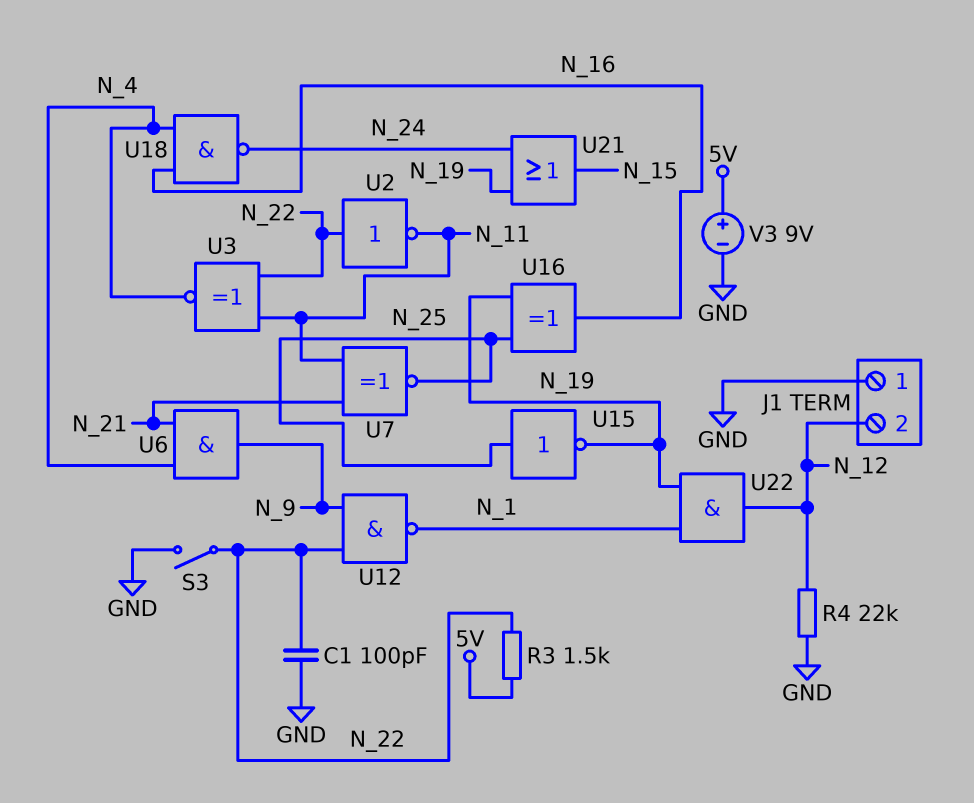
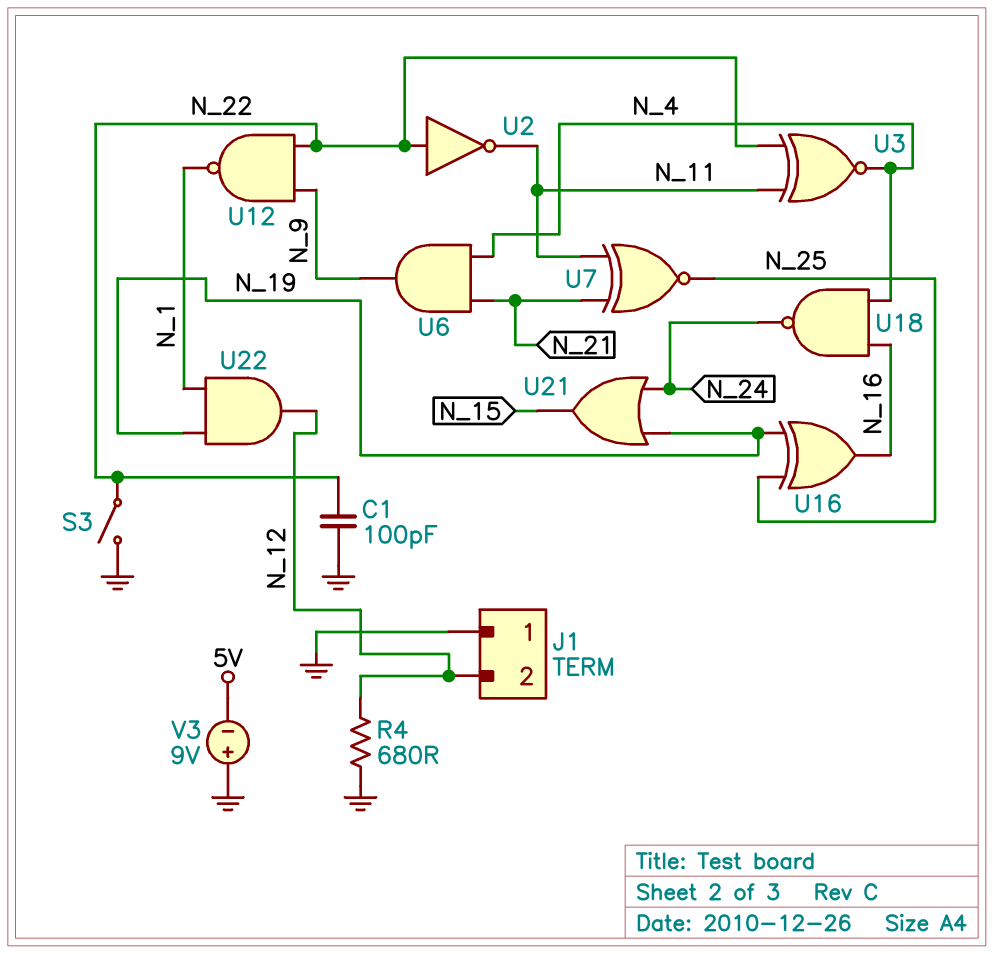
R3: 1.5k (5V, N_22) -> none
R4: 22k (GND, N_12) -> 680 (GND, N_12)
U15: NOT (in N_25, out N_19) -> none
V3: 9V (plus 5V, minus GND) -> 9V (plus GND, minus 5V)

